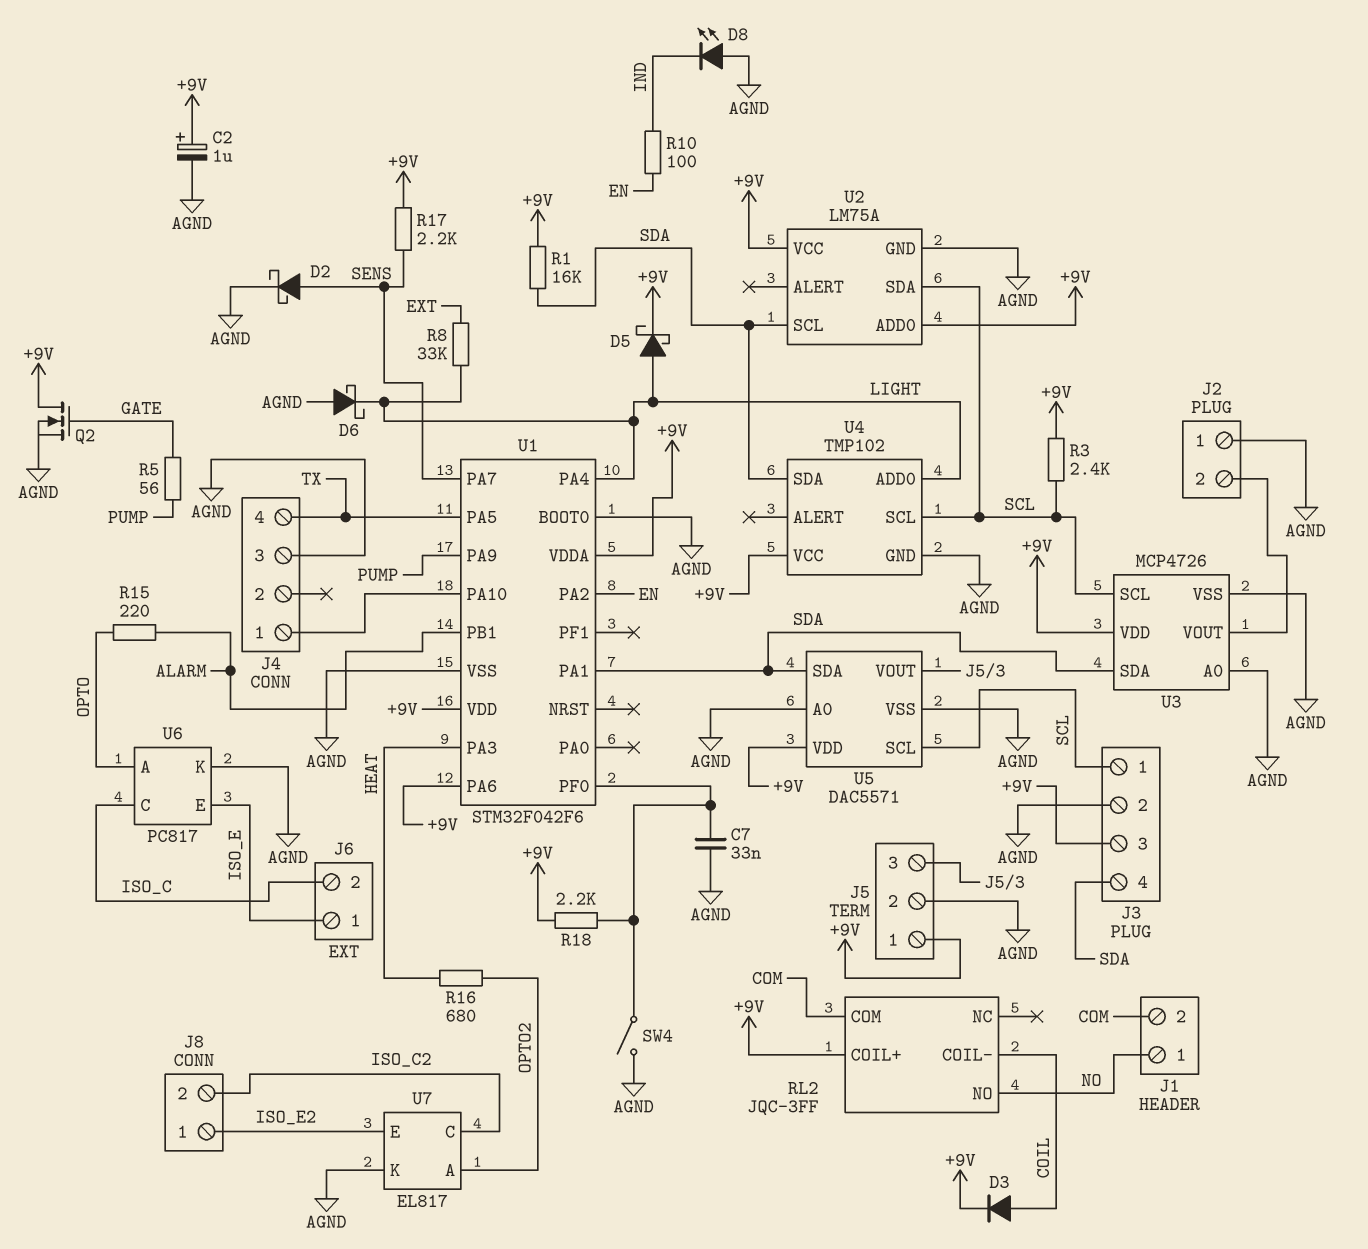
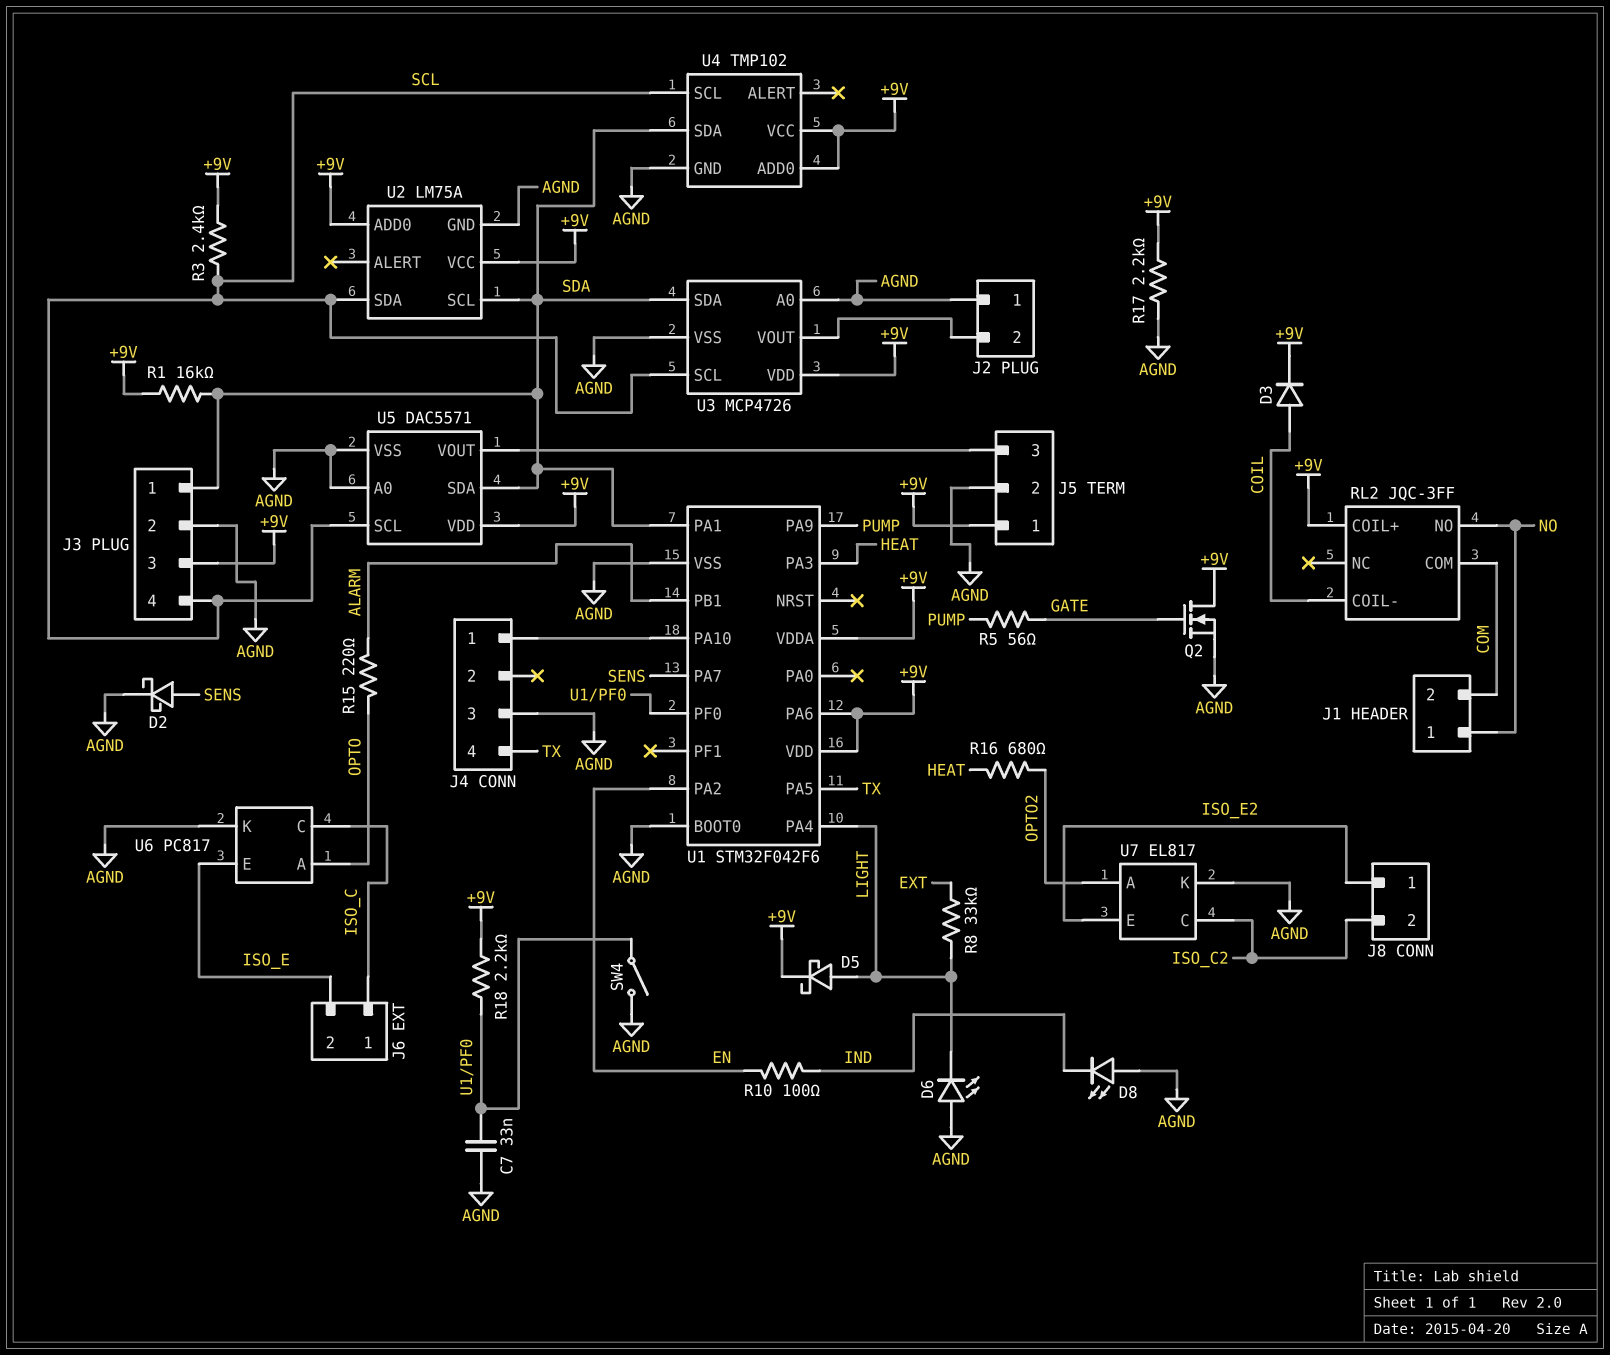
C2: 1uF (plus +9V, minus AGND) -> none
D6: schottky (A AGND, K LIGHT) -> LED (A AGND, K LIGHT)
J3 pin 1: SCL -> SDA
J3 pin 4: SDA -> SCL
J6 pin 1: ISO_E -> ISO_C
J6 pin 2: ISO_C -> ISO_E
R17: 2.2k (+9V, SENS) -> 2.2k (+9V, AGND)
U4 pin ADD0: LIGHT -> +9V

